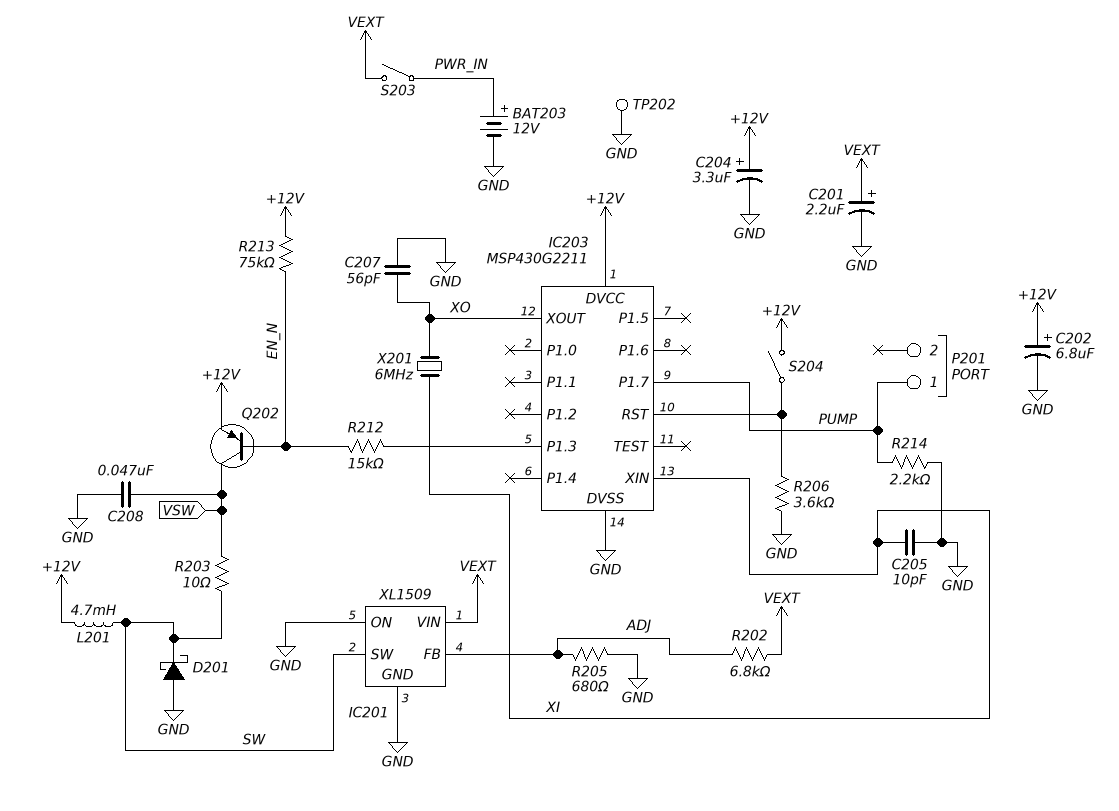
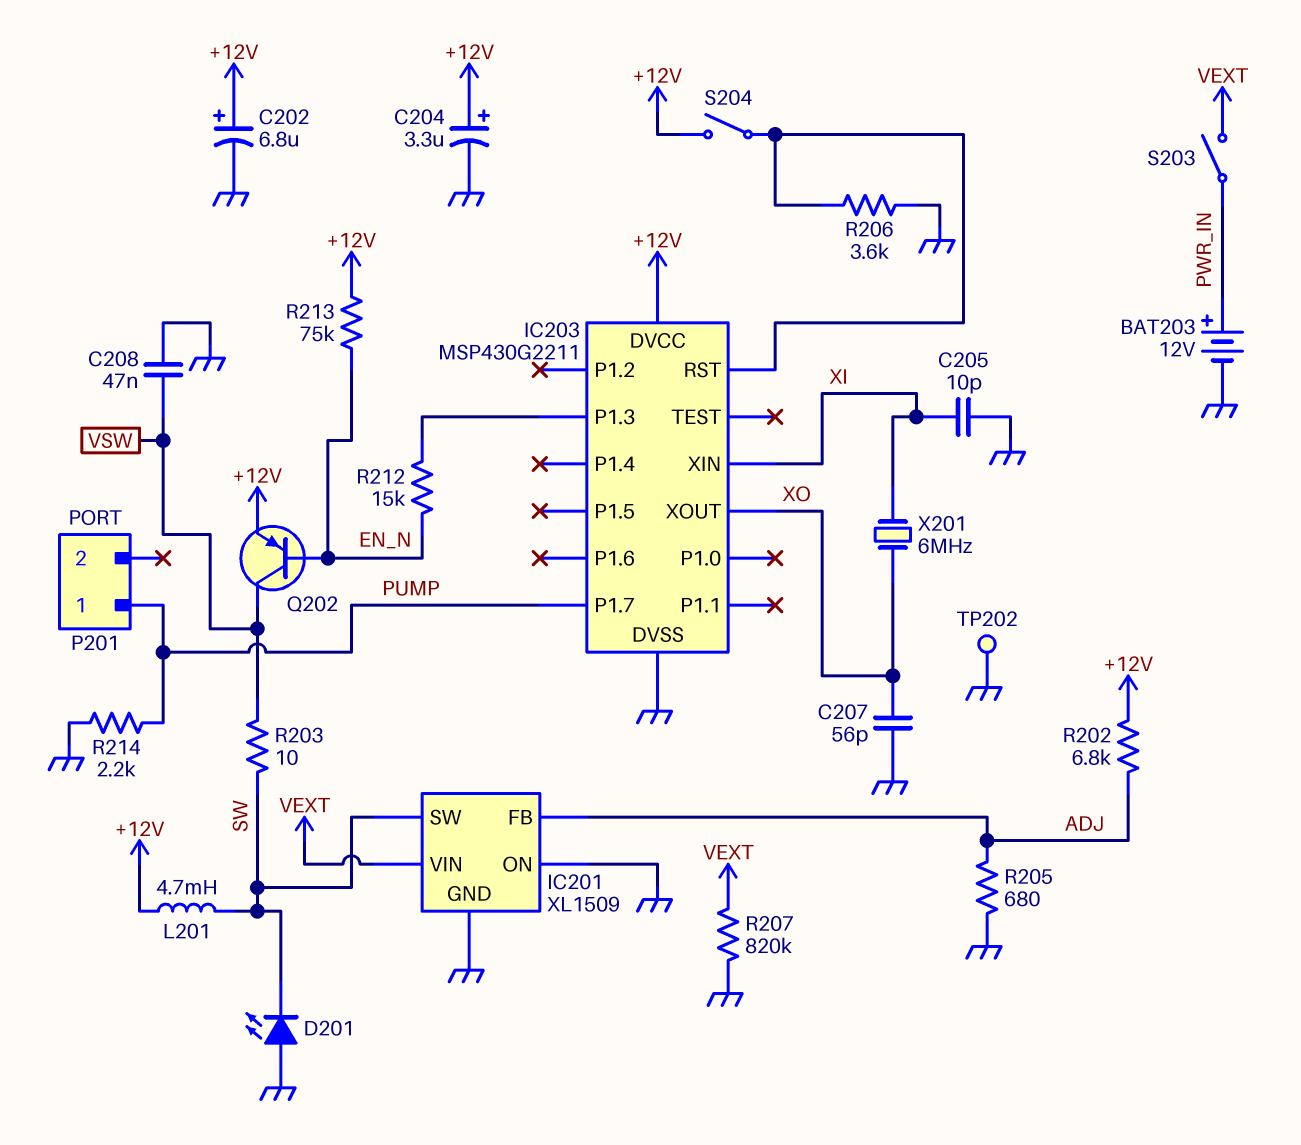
C201: 2.2uF (plus VEXT, minus GND) -> none
D201: schottky (A GND, K SW) -> LED (A GND, K SW)
R202: 6.8k (ADJ, VEXT) -> 6.8k (+12V, ADJ)
R207: none -> 820k (GND, VEXT)

